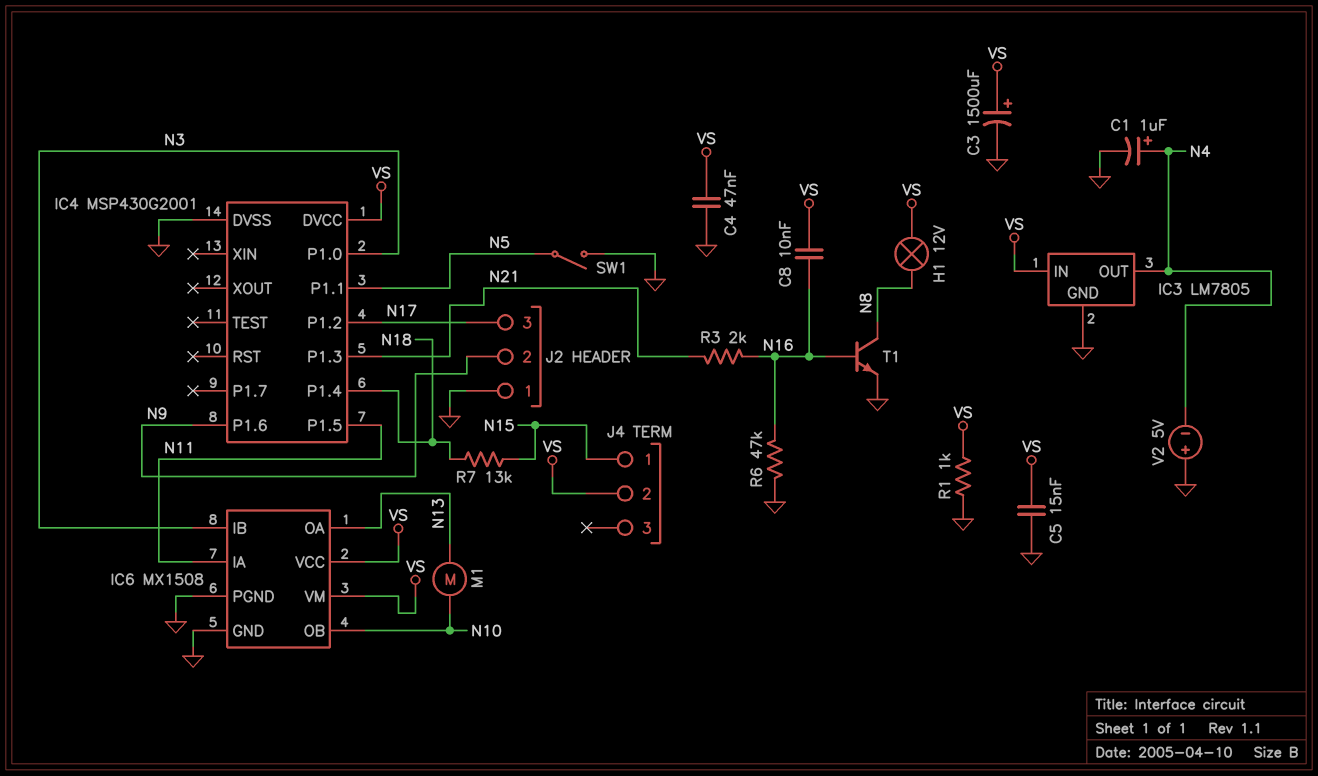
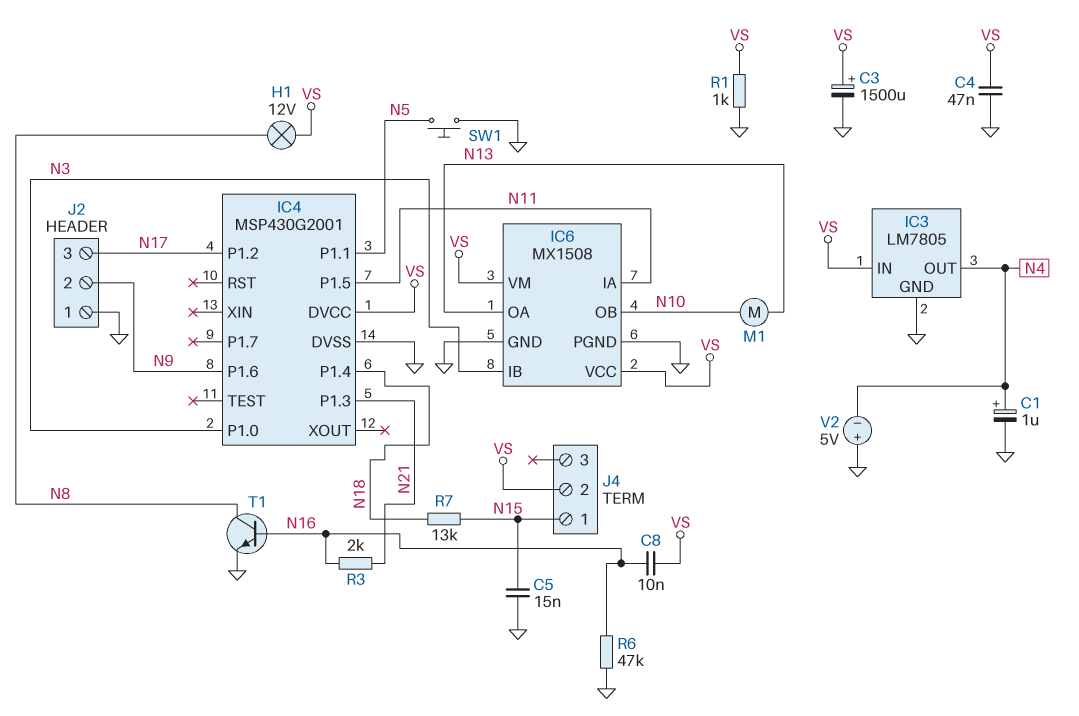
C5: 15nF (GND, VS) -> 15nF (GND, N15)
SW1: switch (GND, N5) -> button (GND, N5)

